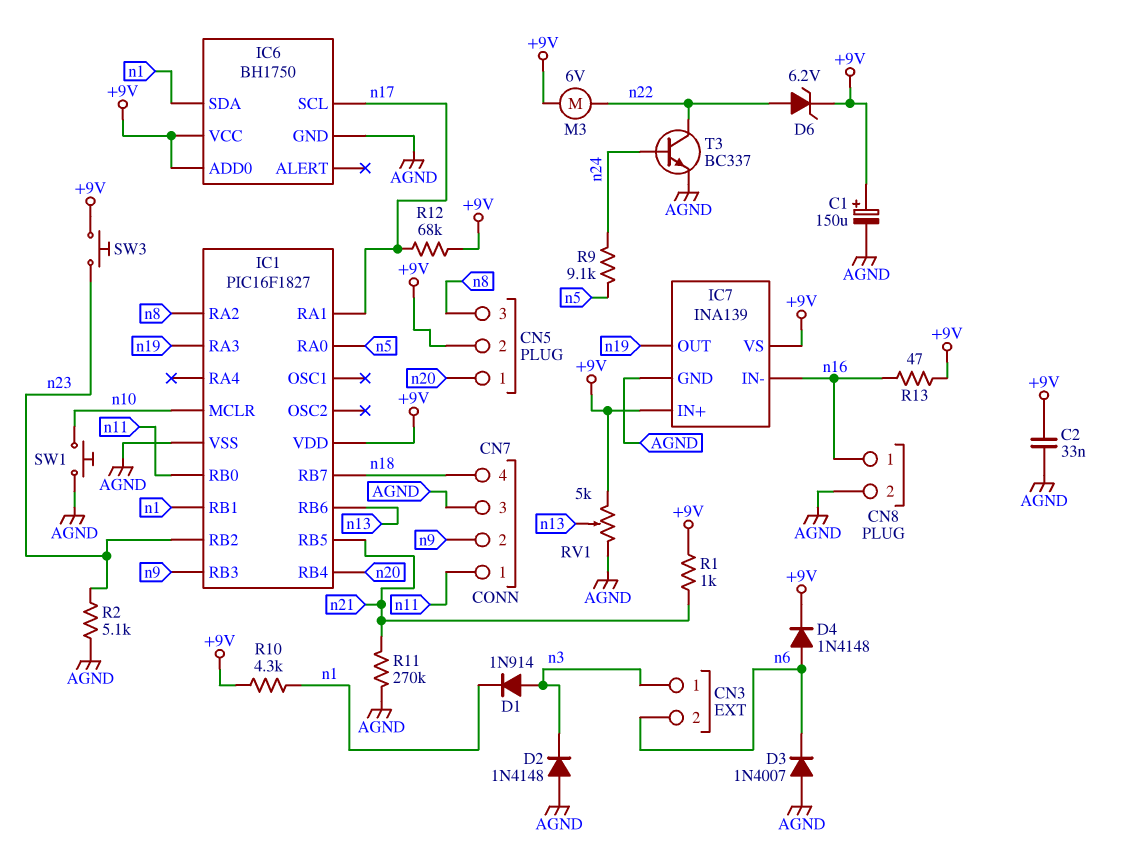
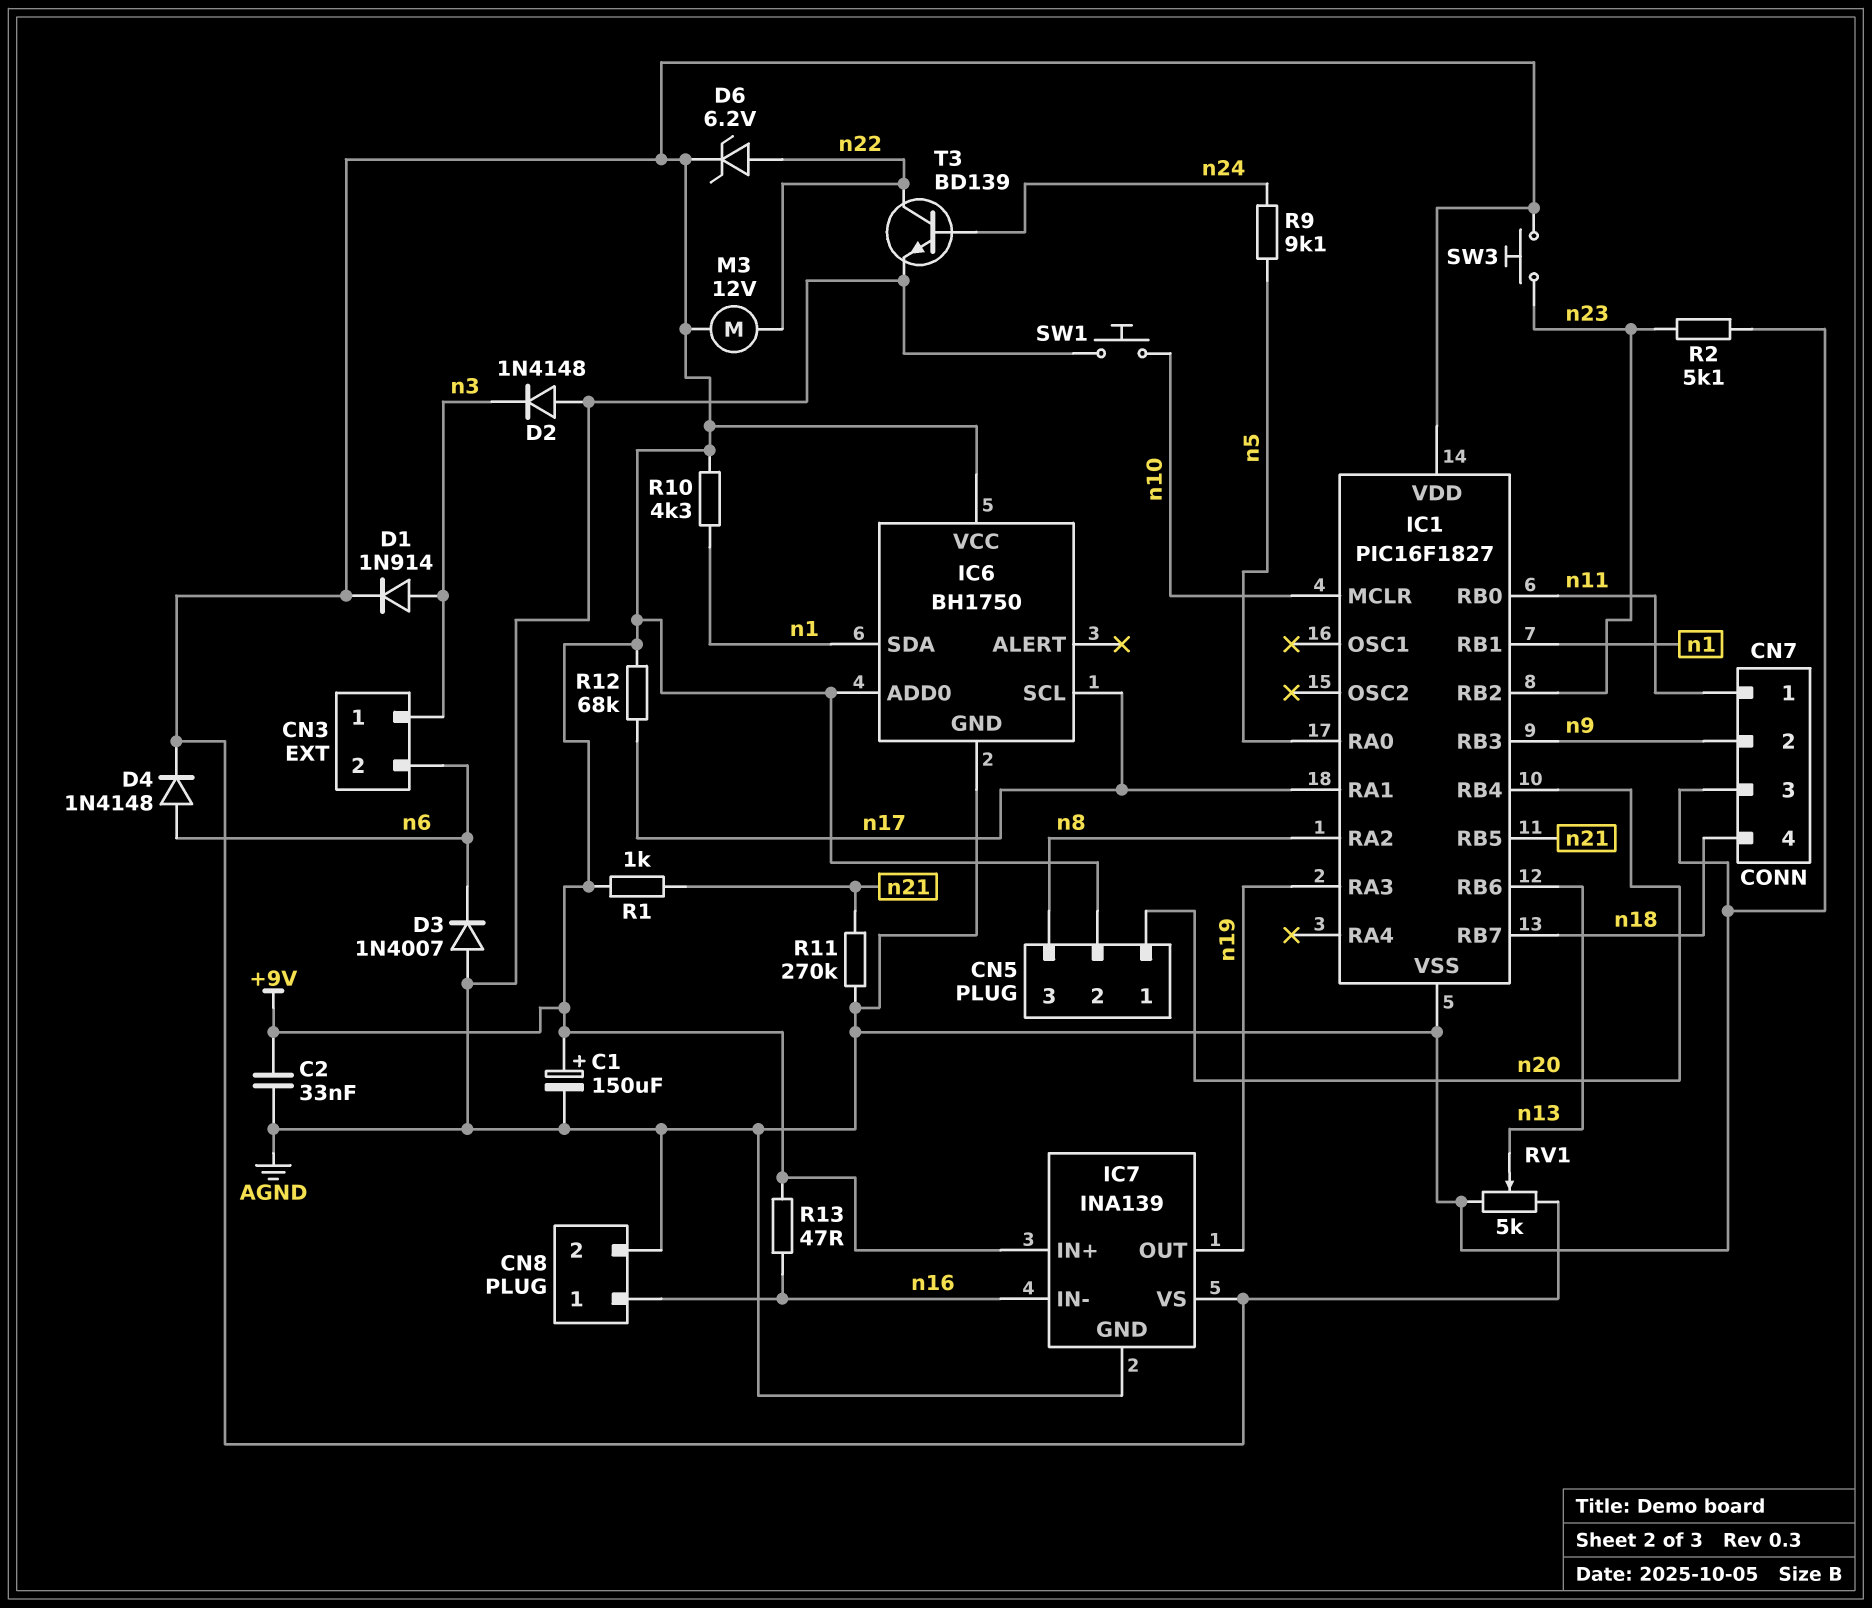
D1: diode 1N914 (A n3, K n1) -> diode 1N914 (A n3, K +9V)
M3: motor 6V (+9V, n22) -> motor 12V (+9V, n22)
T3: NPN BC337 (B n24, C n22, E AGND) -> NPN BD139 (B n24, C n22, E AGND)

